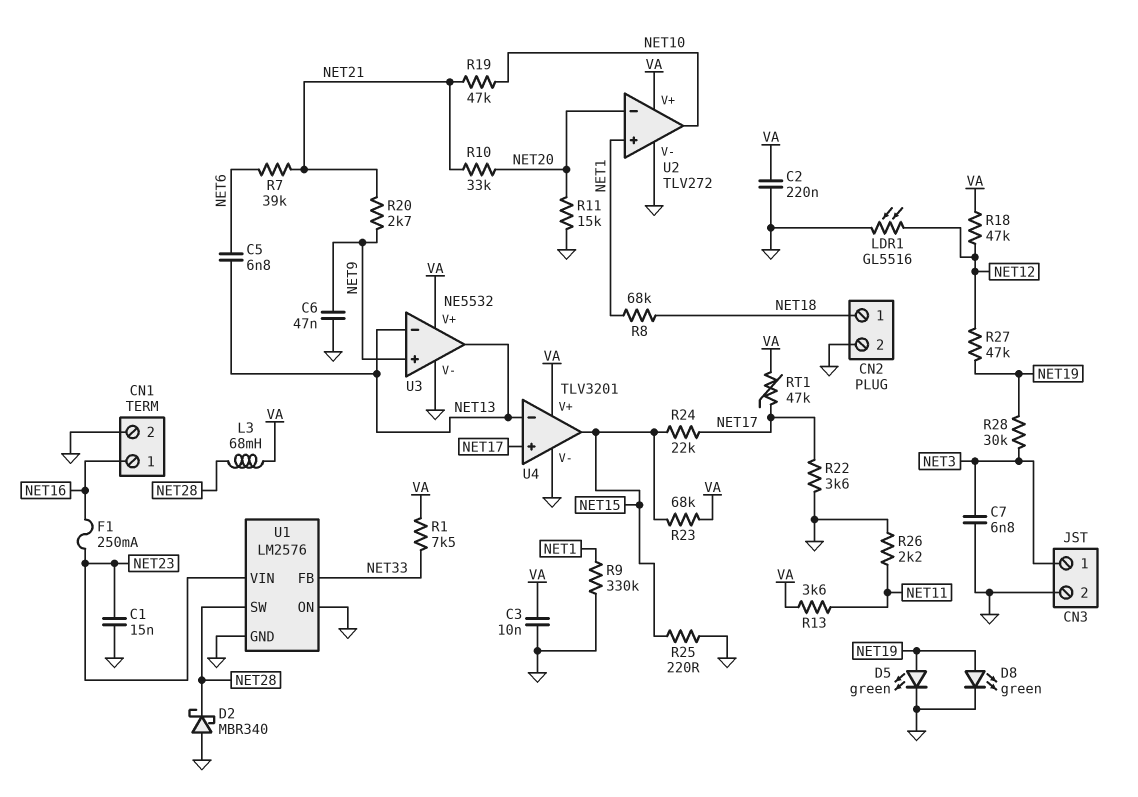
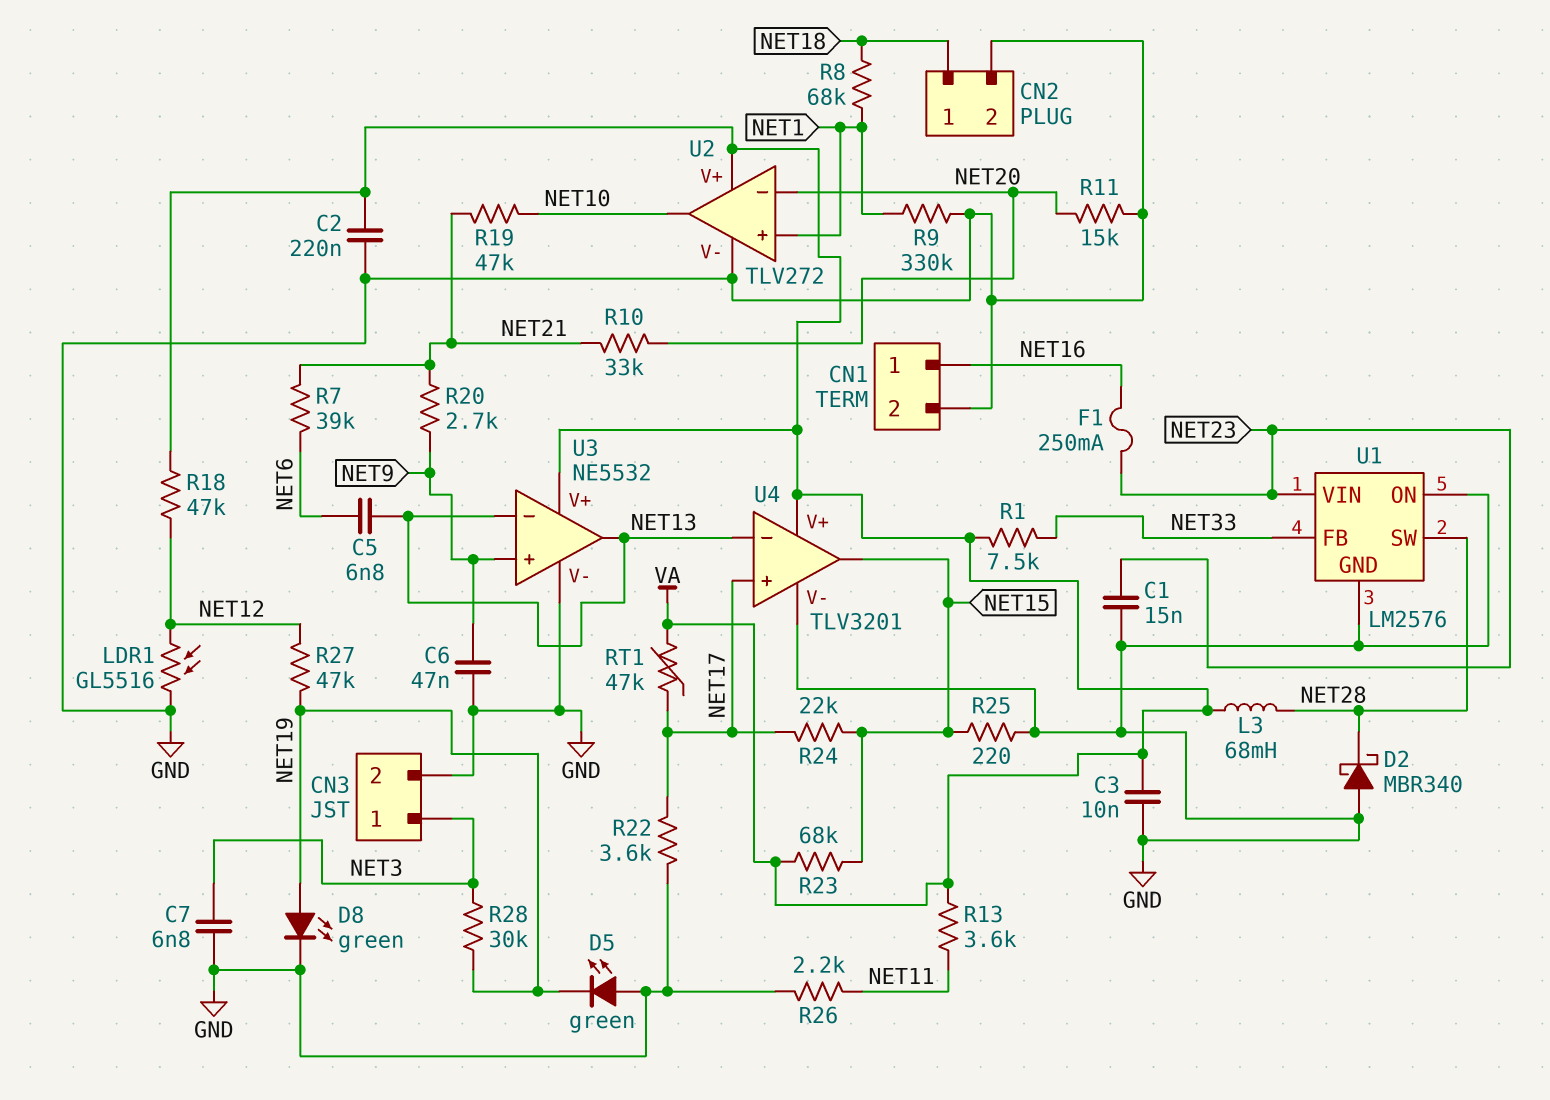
D5: LED green (A NET19, K GND) -> LED green (A GND, K NET19)

